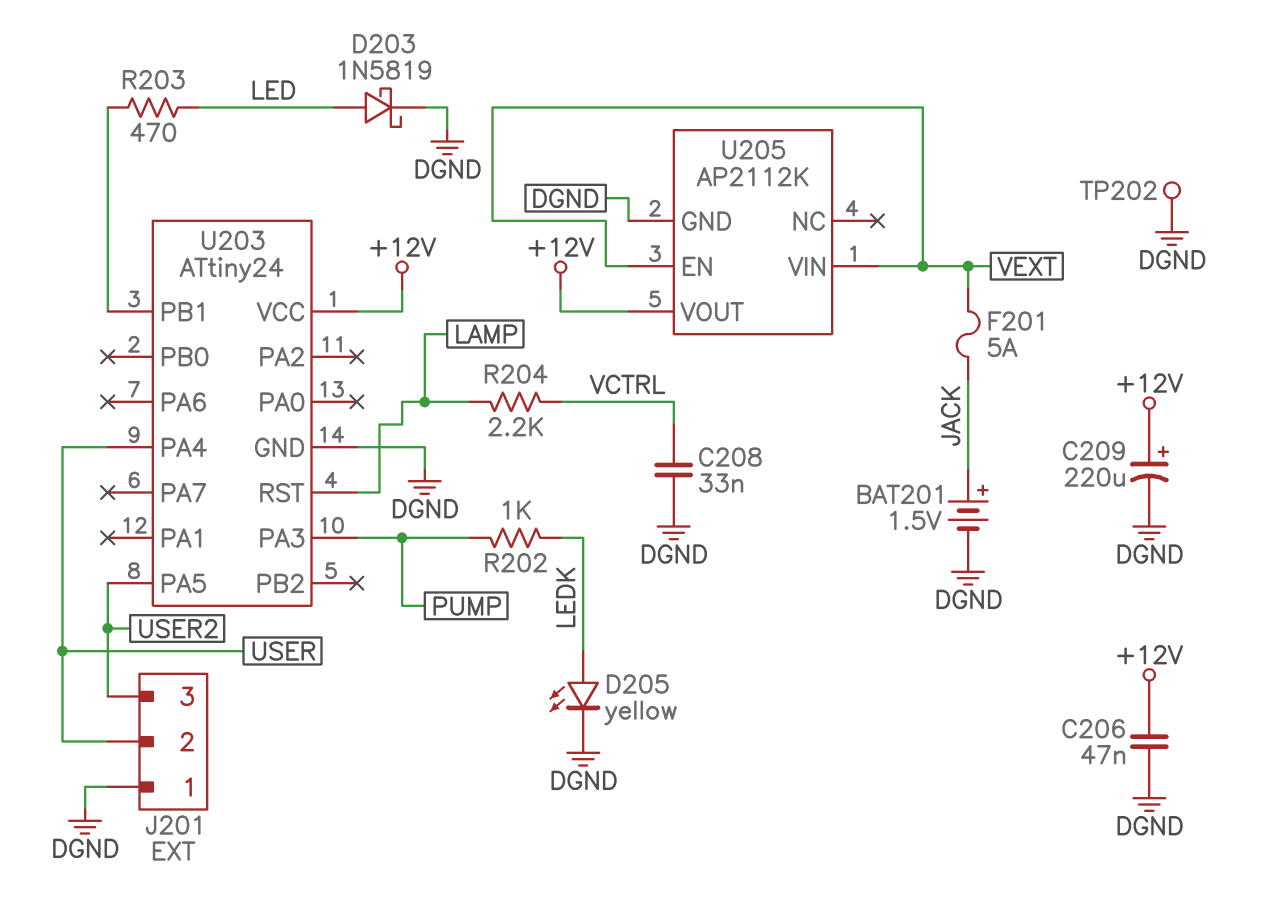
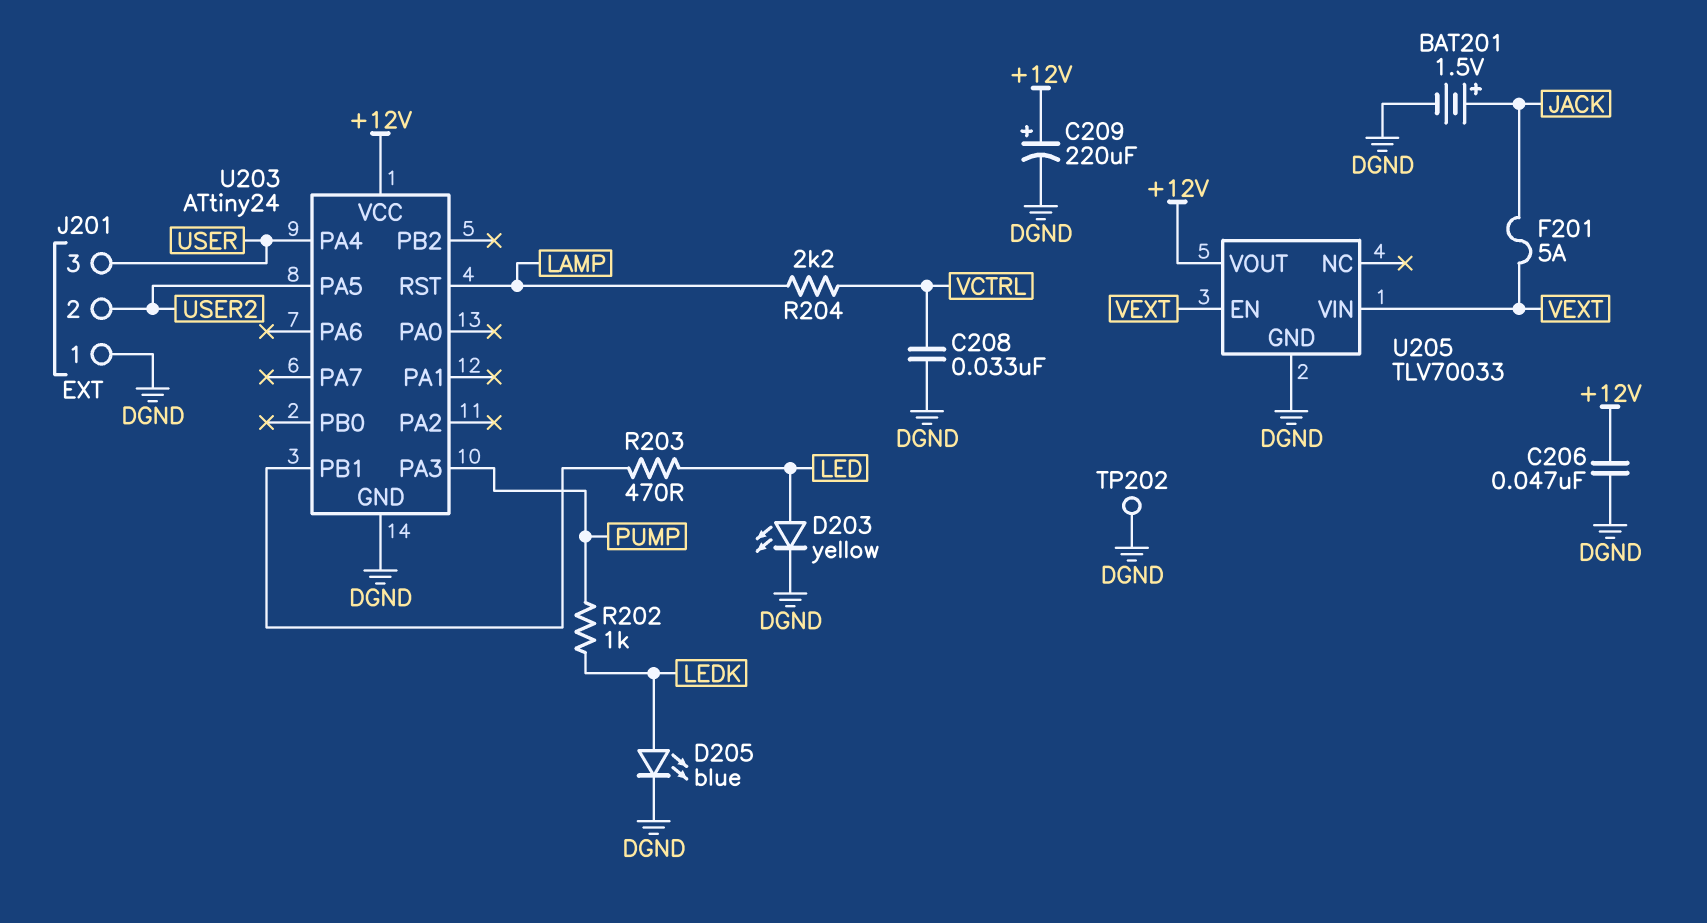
D203: schottky 1N5819 (A LED, K DGND) -> LED yellow (A LED, K DGND)
D205: LED yellow (A LEDK, K DGND) -> LED blue (A LEDK, K DGND)
J201 pin 2: USER -> USER2
J201 pin 3: USER2 -> USER
U205: AP2112K -> TLV70033

